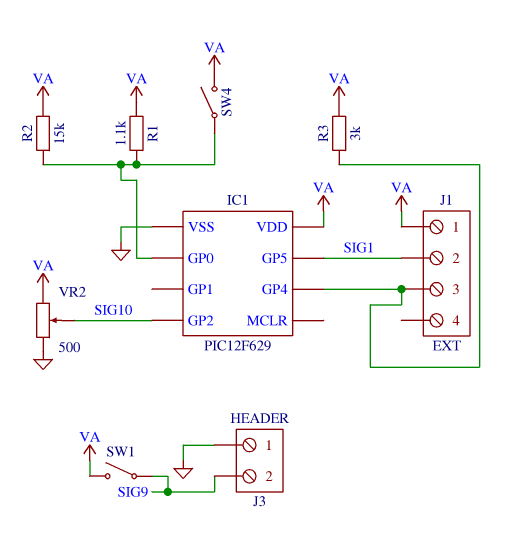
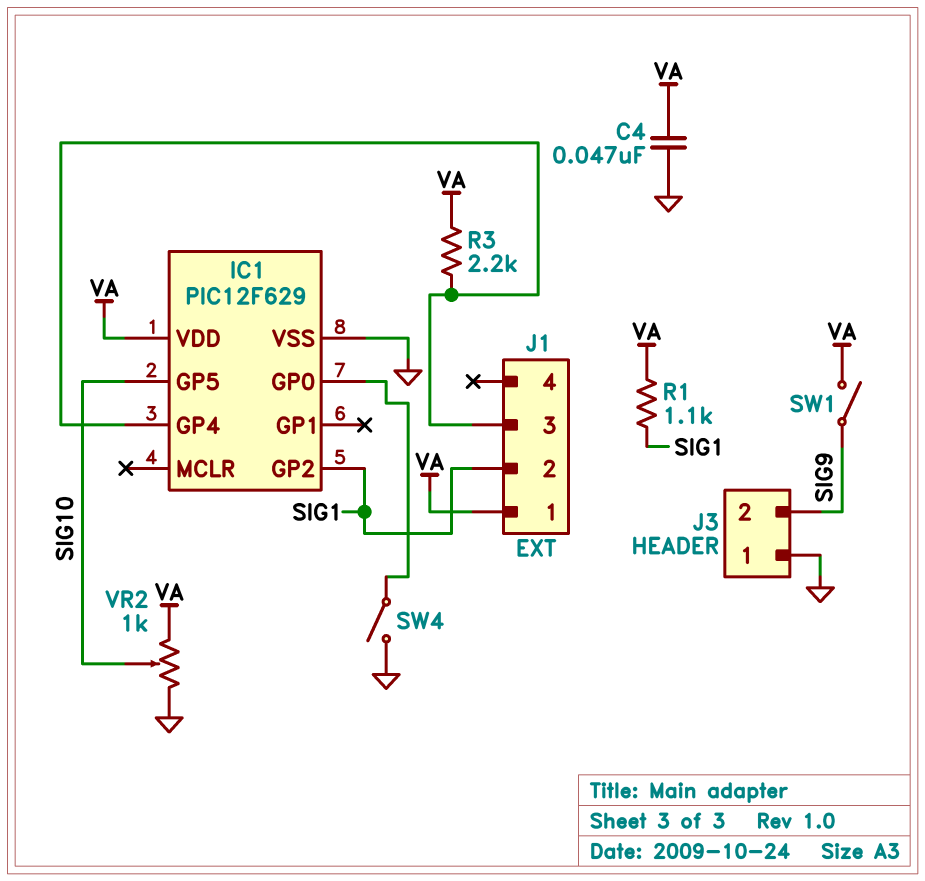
C4: none -> 47nF (GND, VA)
IC1 pin GP2: SIG10 -> SIG1
IC1 pin GP5: SIG1 -> SIG10
R1: 1.1k (IC1/GP0, VA) -> 1.1k (SIG1, VA)
R2: 15k (IC1/GP0, VA) -> none
R3: 3k (IC1/GP4, VA) -> 2.2k (IC1/GP4, VA)
SW4: switch (IC1/GP0, VA) -> switch (GND, IC1/GP0)
VR2: 500 (GND, VA, wiper SIG10) -> 1k (GND, VA, wiper SIG10)

